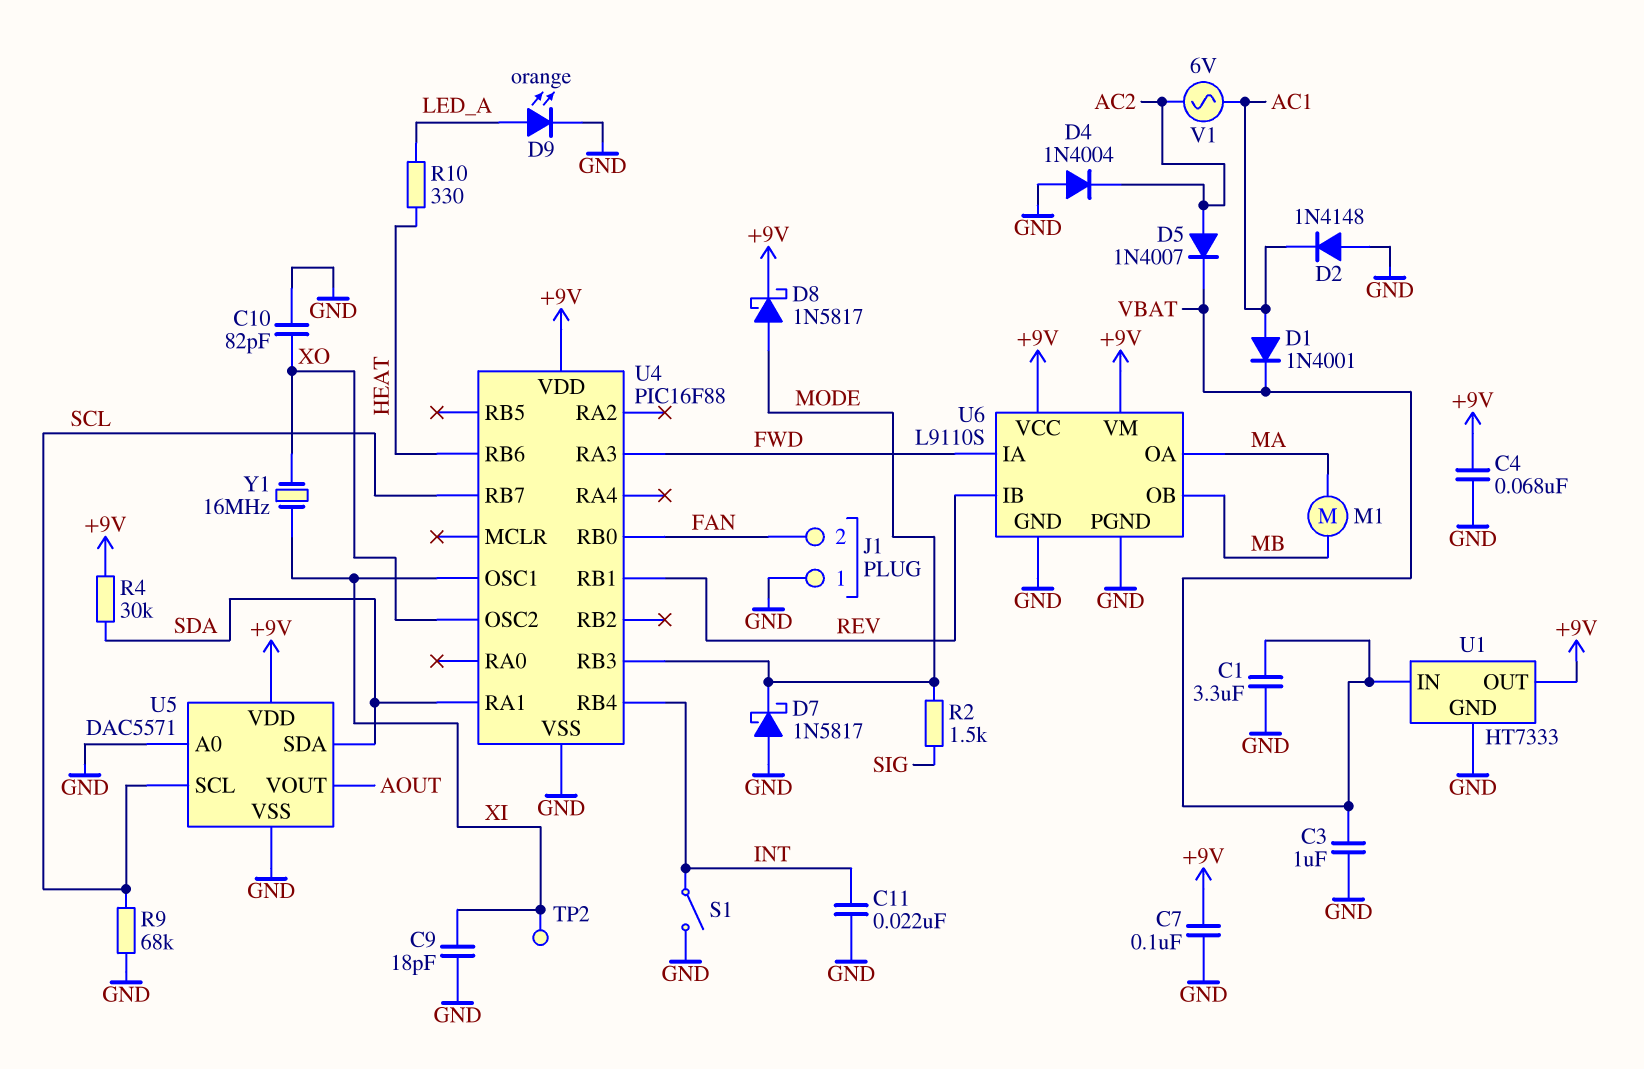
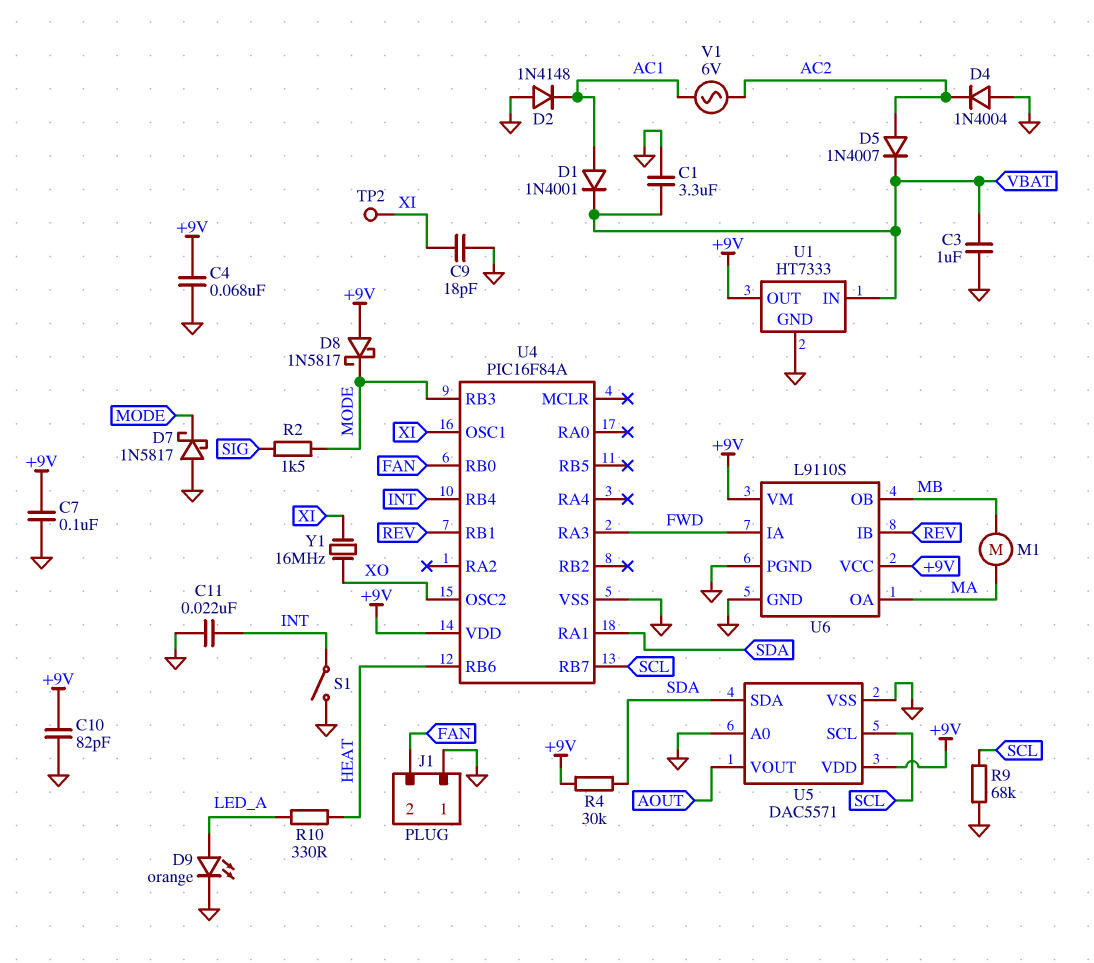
C10: 82pF (GND, XO) -> 82pF (+9V, GND)
D8: schottky 1N5817 (A MODE, K +9V) -> schottky 1N5817 (A +9V, K MODE)
U4: PIC16F88 -> PIC16F84A

